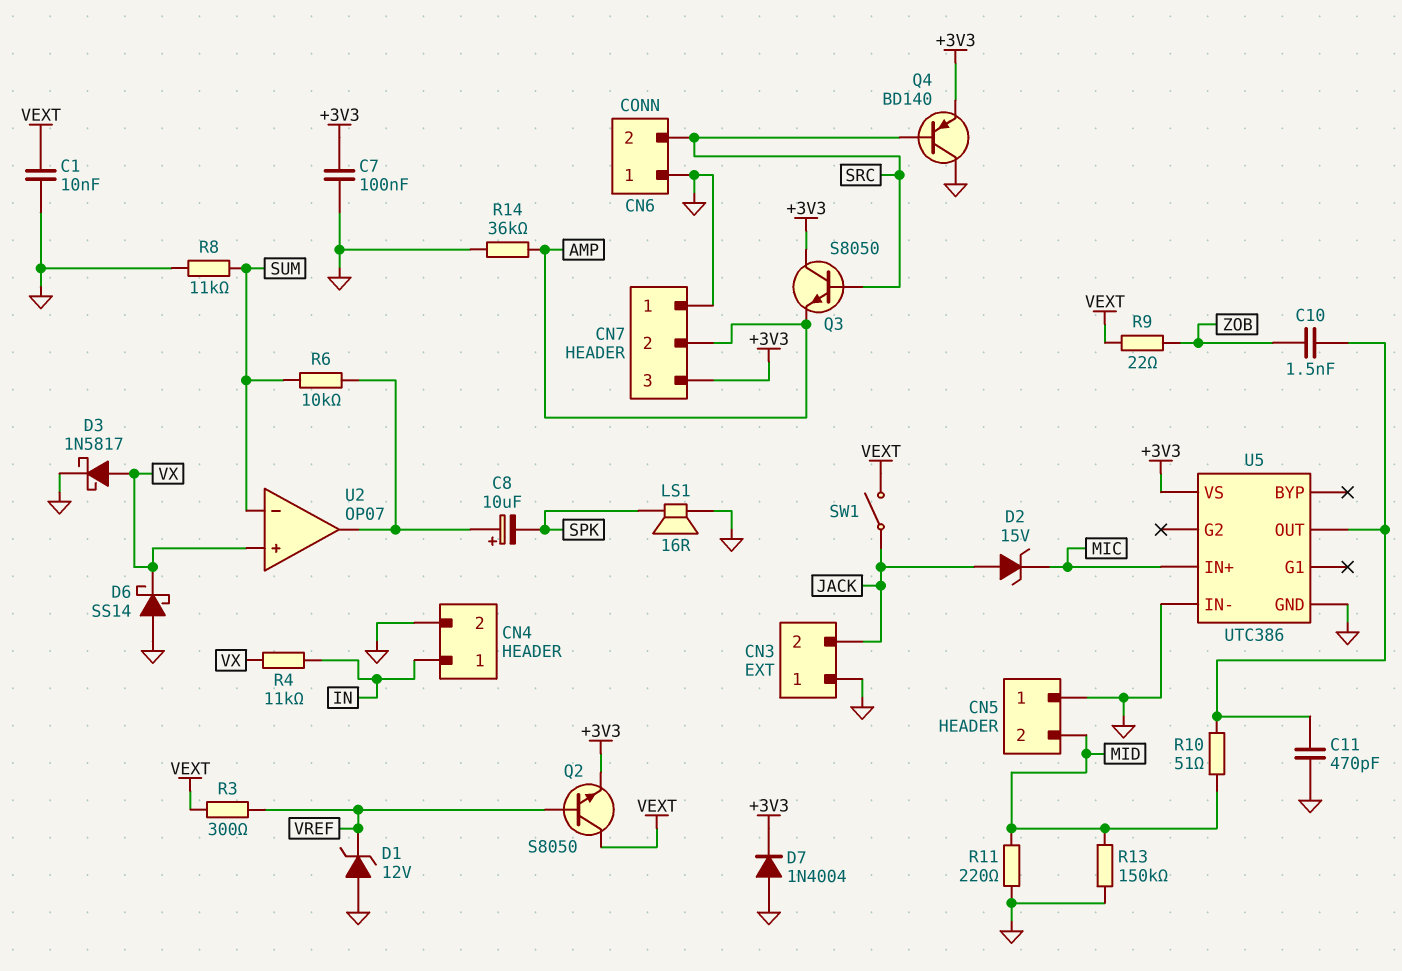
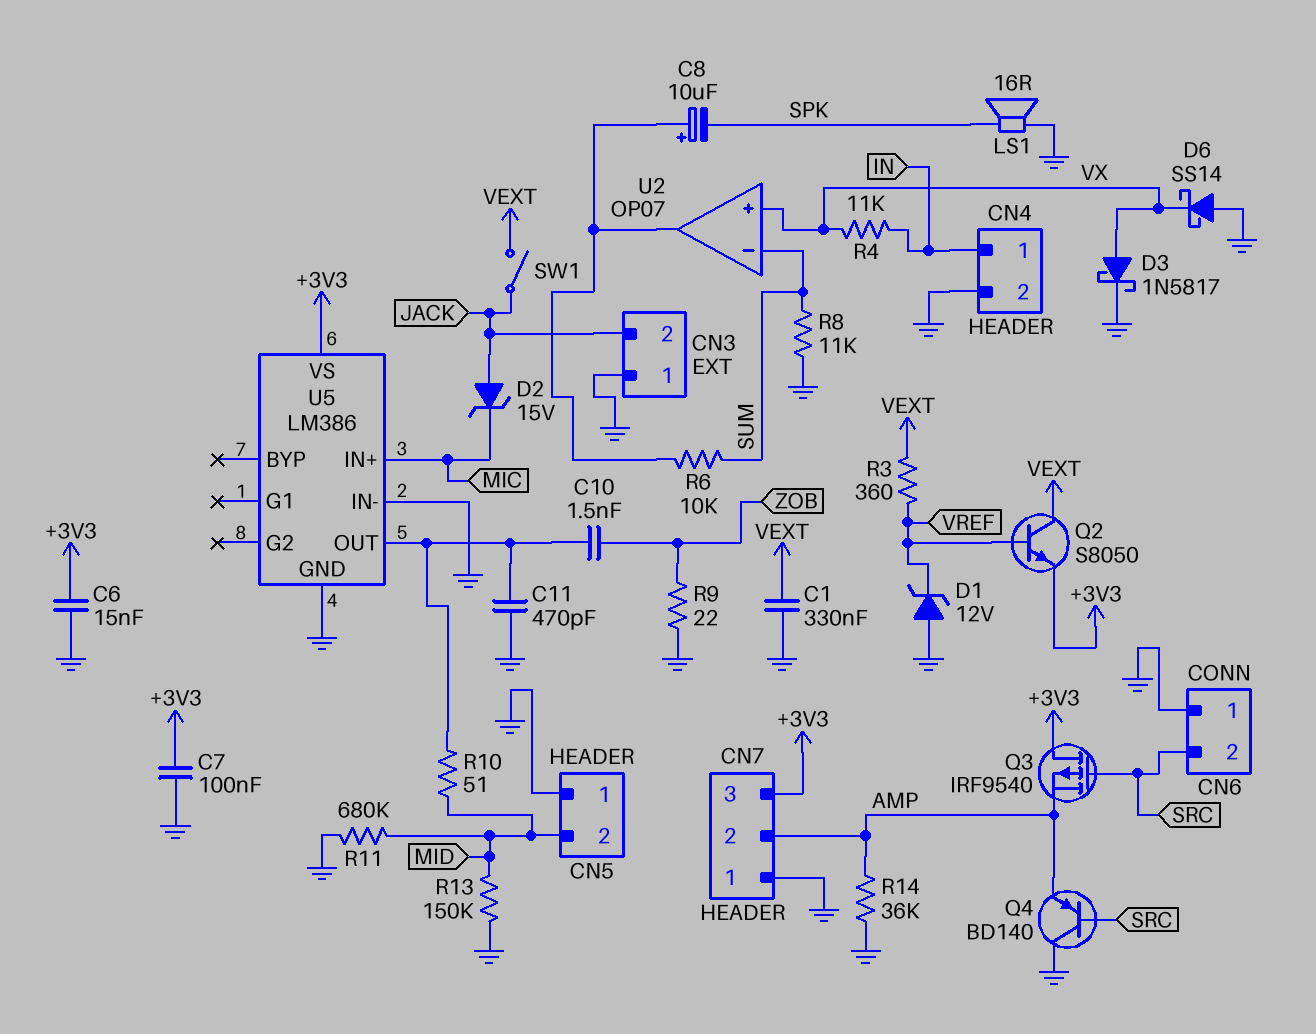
C1: 10nF (GND, VEXT) -> 330nF (GND, VEXT)
C6: none -> 15nF (+3V3, GND)
D7: diode 1N4004 (A GND, K +3V3) -> none
Q3: NPN S8050 (B SRC, C +3V3, E AMP) -> PMOS IRF9540 (G SRC, D +3V3, S AMP)
Q4: PNP BD140 (B SRC, C GND, E +3V3) -> PNP BD140 (B SRC, C GND, E AMP)
R3: 300 (VEXT, VREF) -> 360 (VEXT, VREF)
R9: 22 (VEXT, ZOB) -> 22 (GND, ZOB)
R11: 220 (GND, MID) -> 680k (GND, MID)
U5: UTC386 -> LM386

